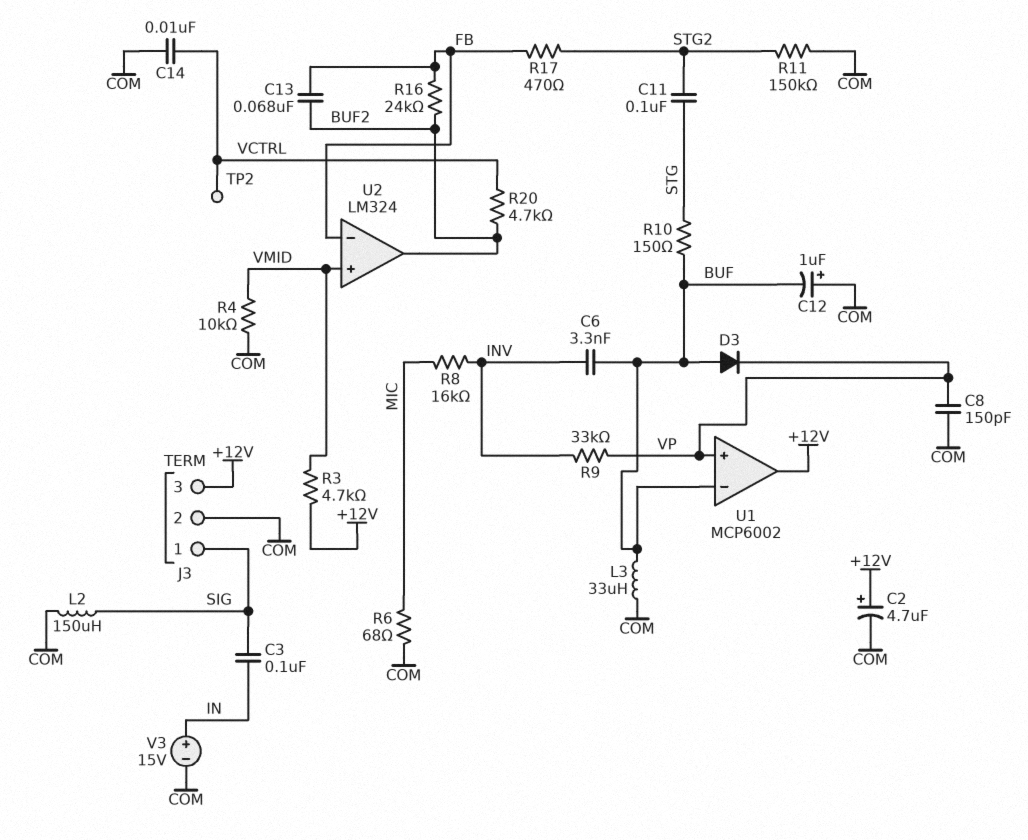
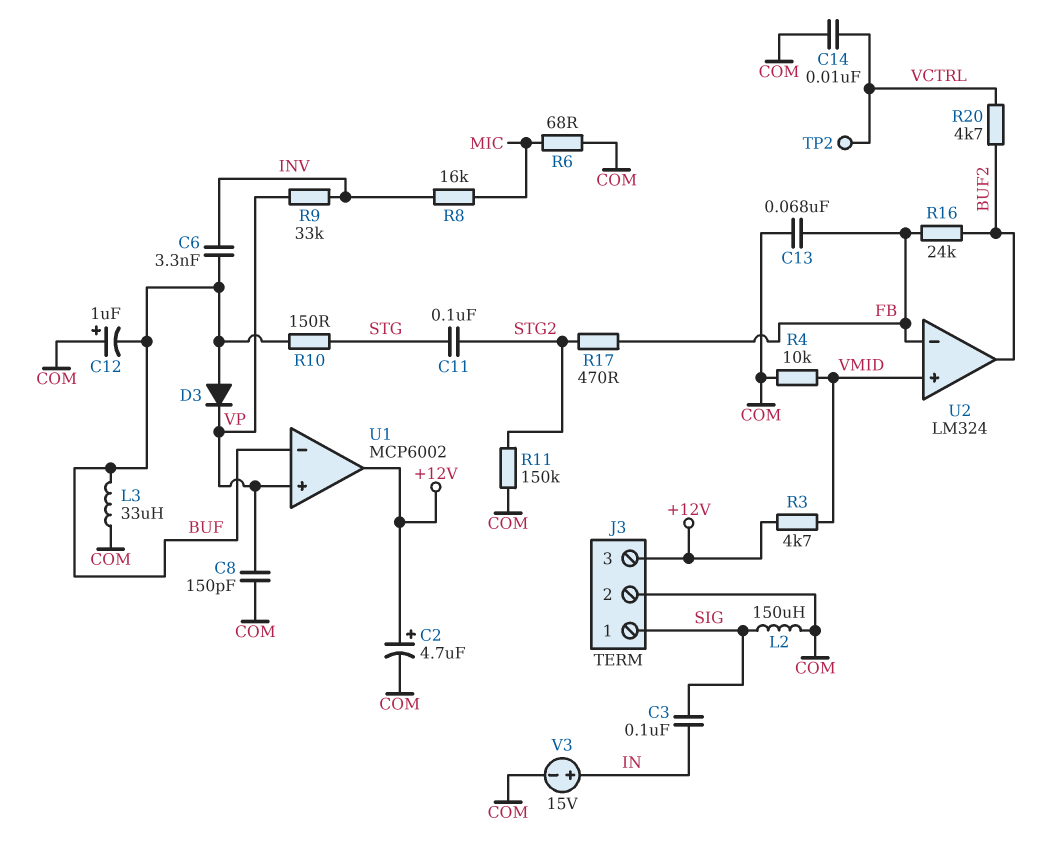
C13: 68nF (BUF2, FB) -> 68nF (COM, FB)

